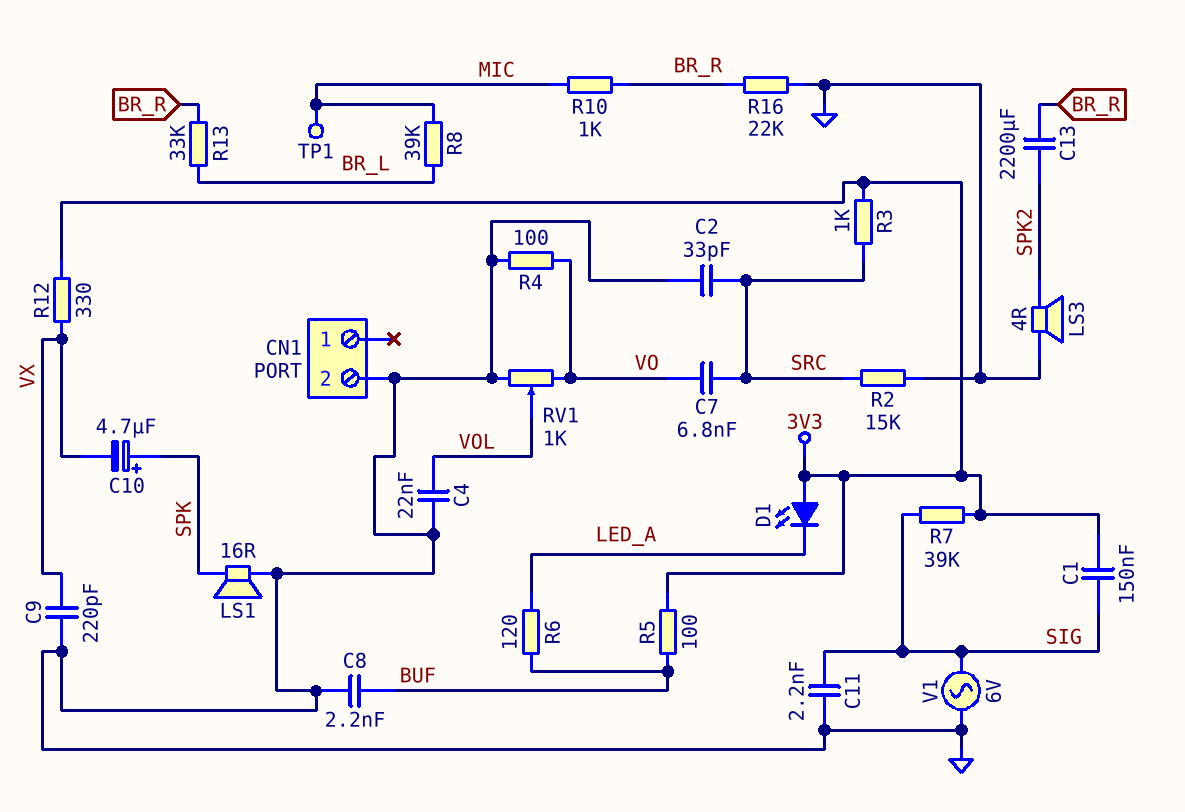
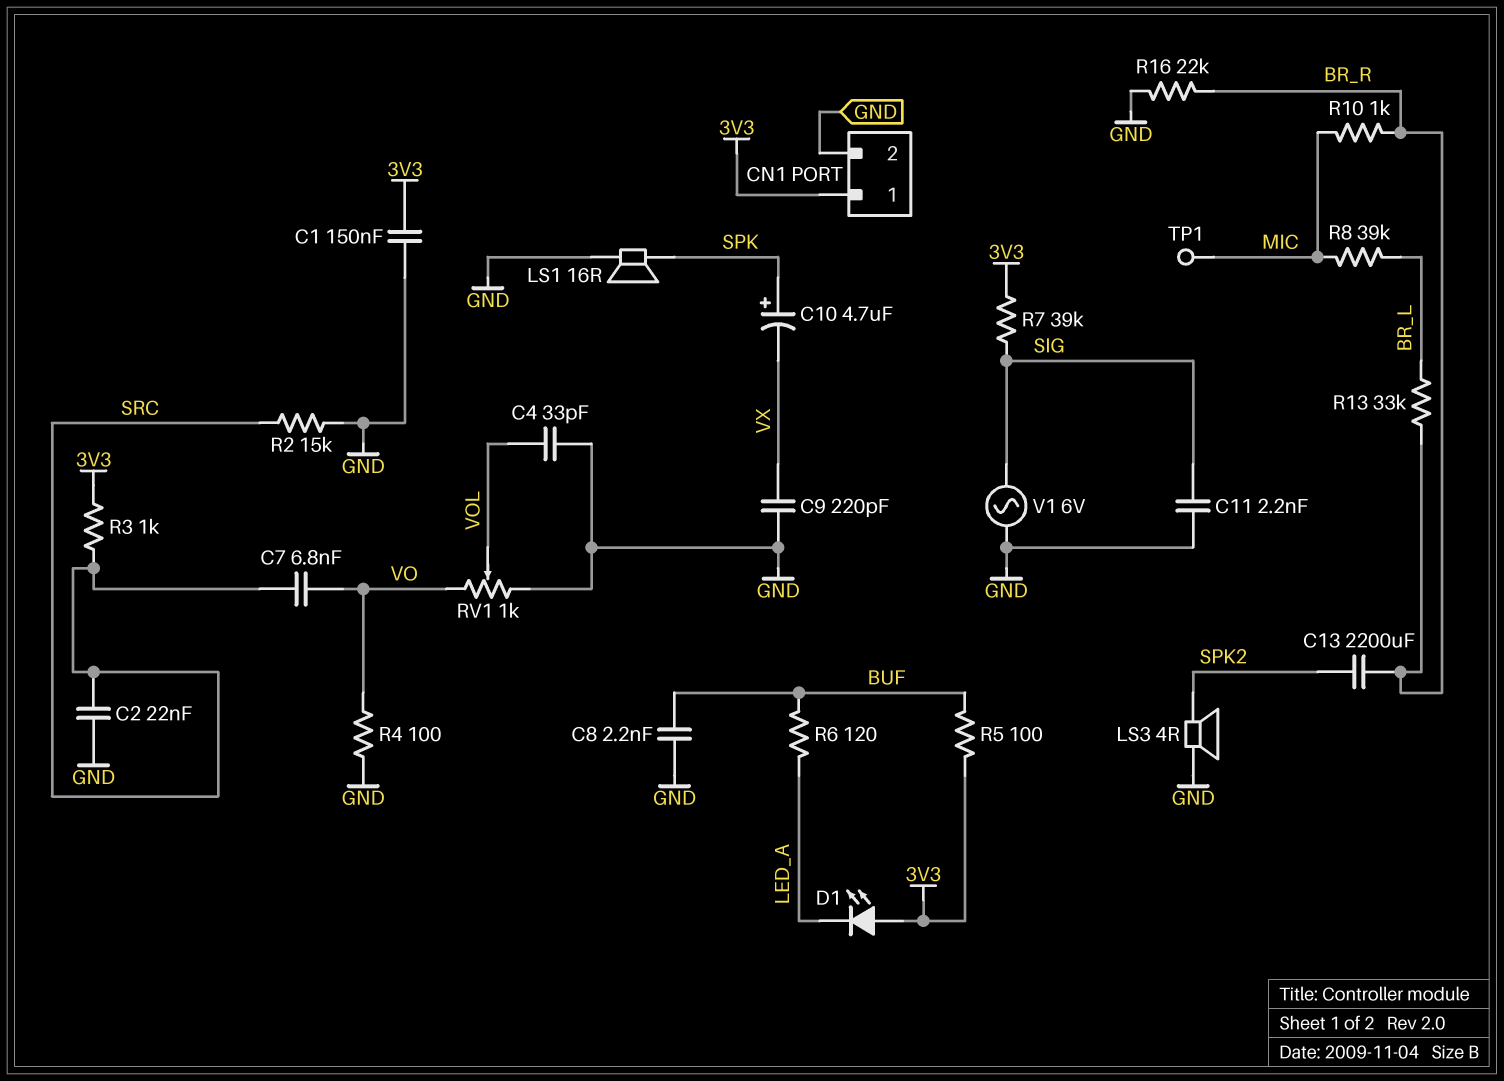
C1: 150nF (3V3, SIG) -> 150nF (3V3, GND)
C2: 33pF (GND, SRC) -> 22nF (GND, SRC)
C4: 22nF (GND, VOL) -> 33pF (GND, VOL)
CN1 pin 1: none -> 3V3
R12: 330 (3V3, VX) -> none

